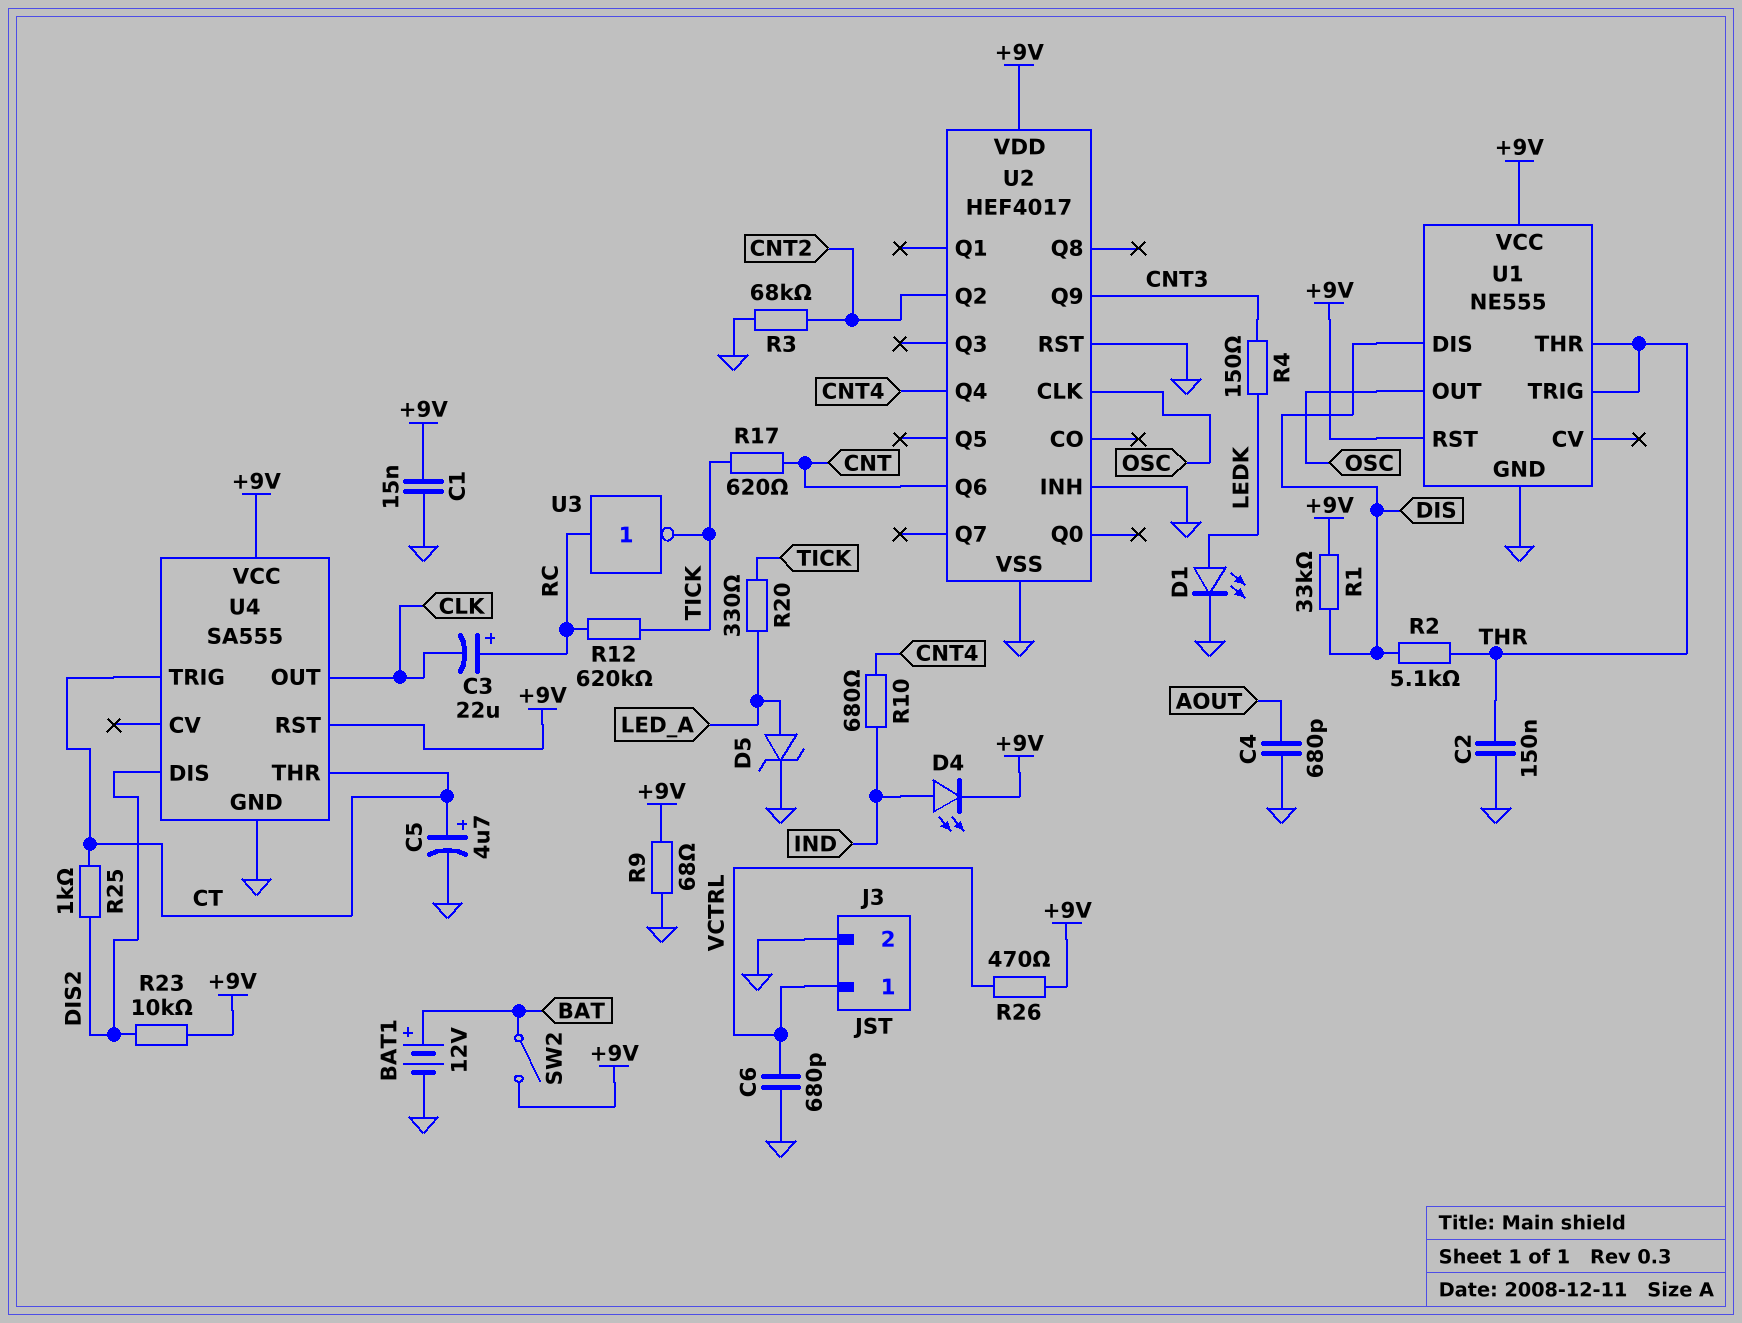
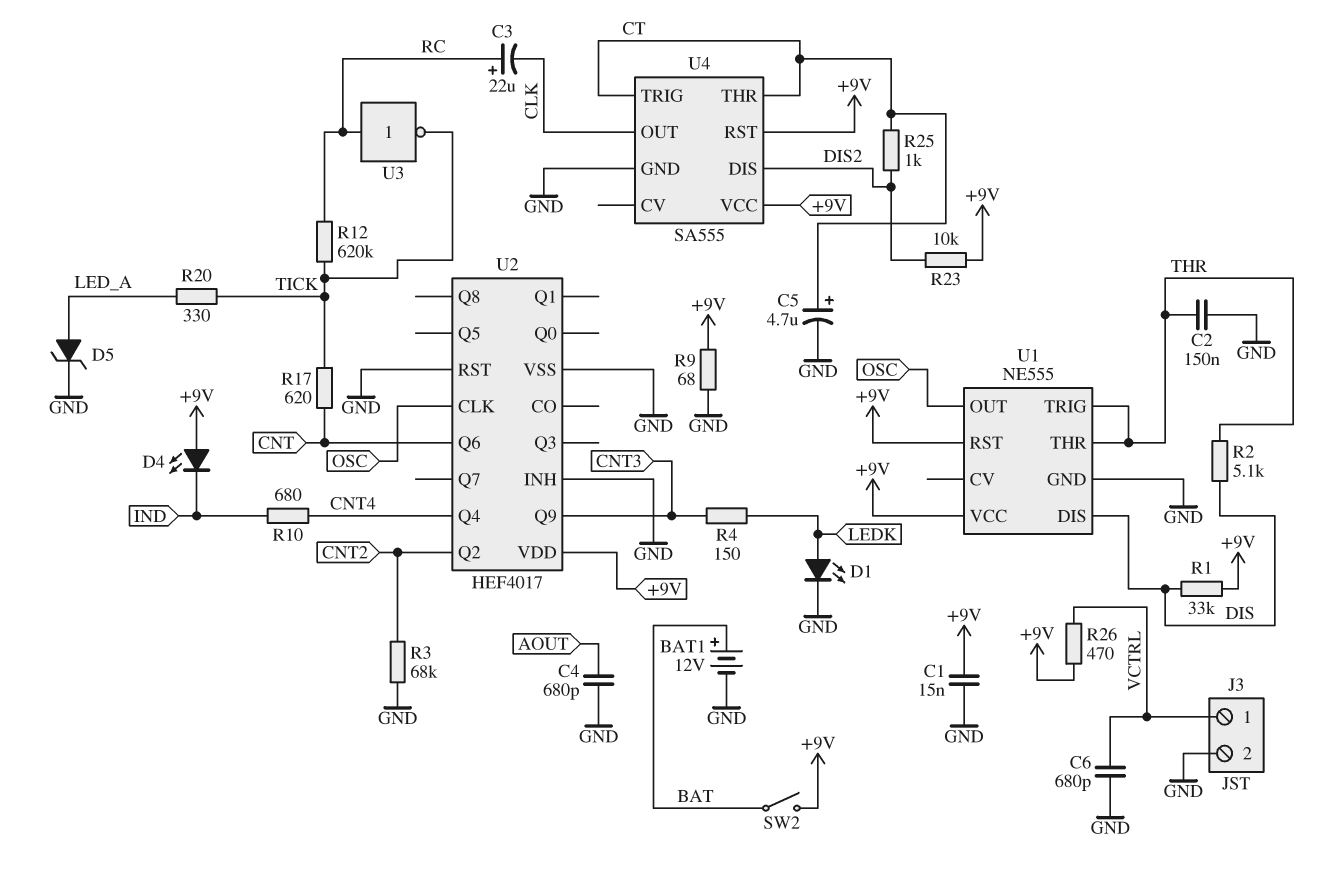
D4: LED (A IND, K +9V) -> LED (A +9V, K IND)

